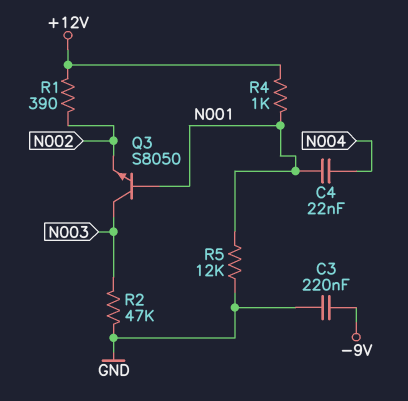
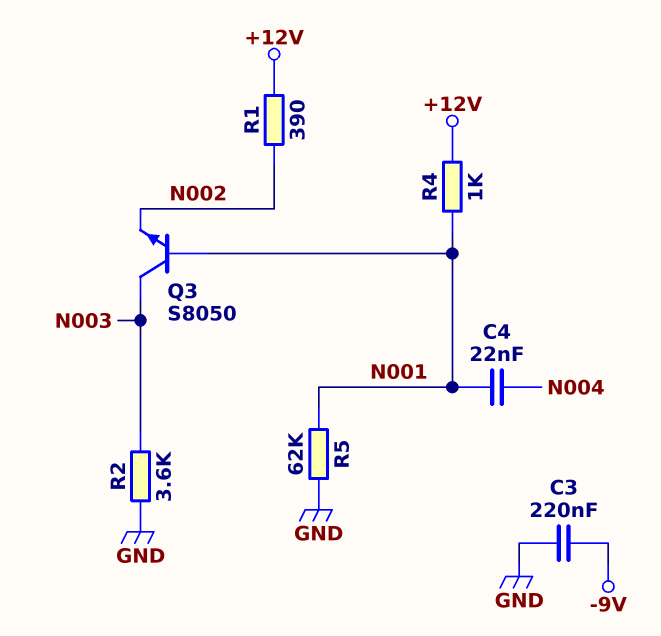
R2: 47k (GND, N003) -> 3.6k (GND, N003)
R5: 12k (GND, N001) -> 62k (GND, N001)

